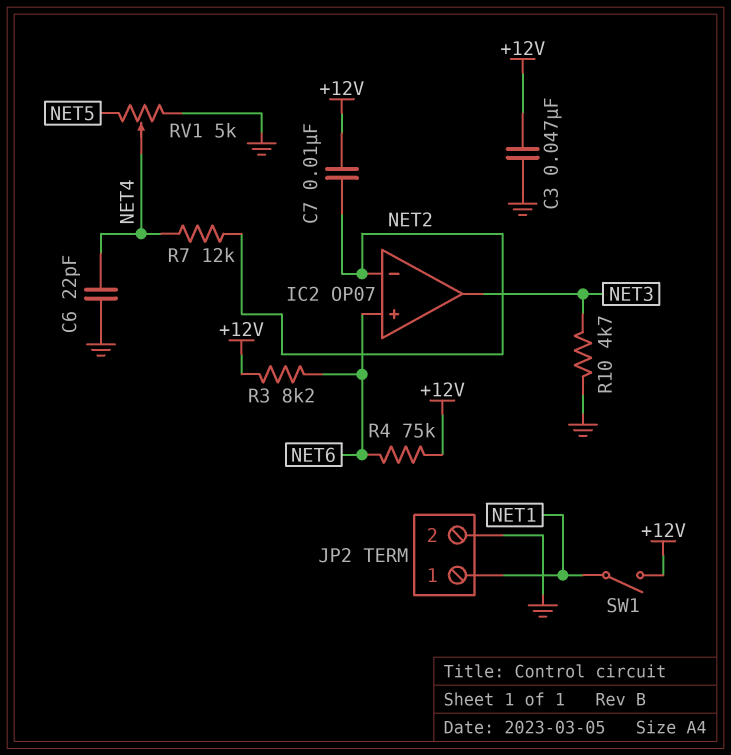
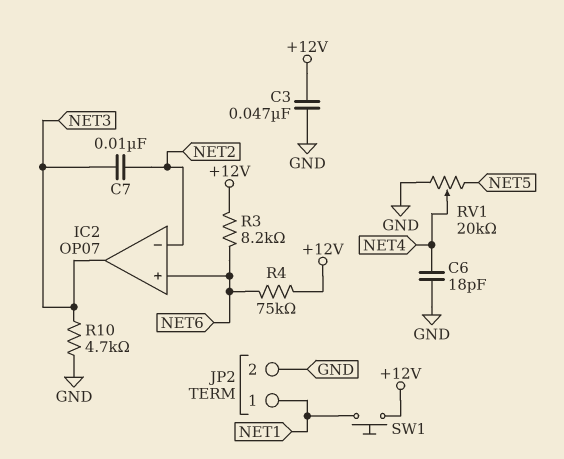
C6: 22pF (GND, NET4) -> 18pF (GND, NET4)
C7: 10nF (+12V, NET2) -> 10nF (NET2, NET3)
R7: 12k (NET2, NET4) -> none
RV1: 5k (GND, NET5, wiper NET4) -> 20k (GND, NET5, wiper NET4)
SW1: switch (+12V, NET1) -> button (+12V, NET1)

